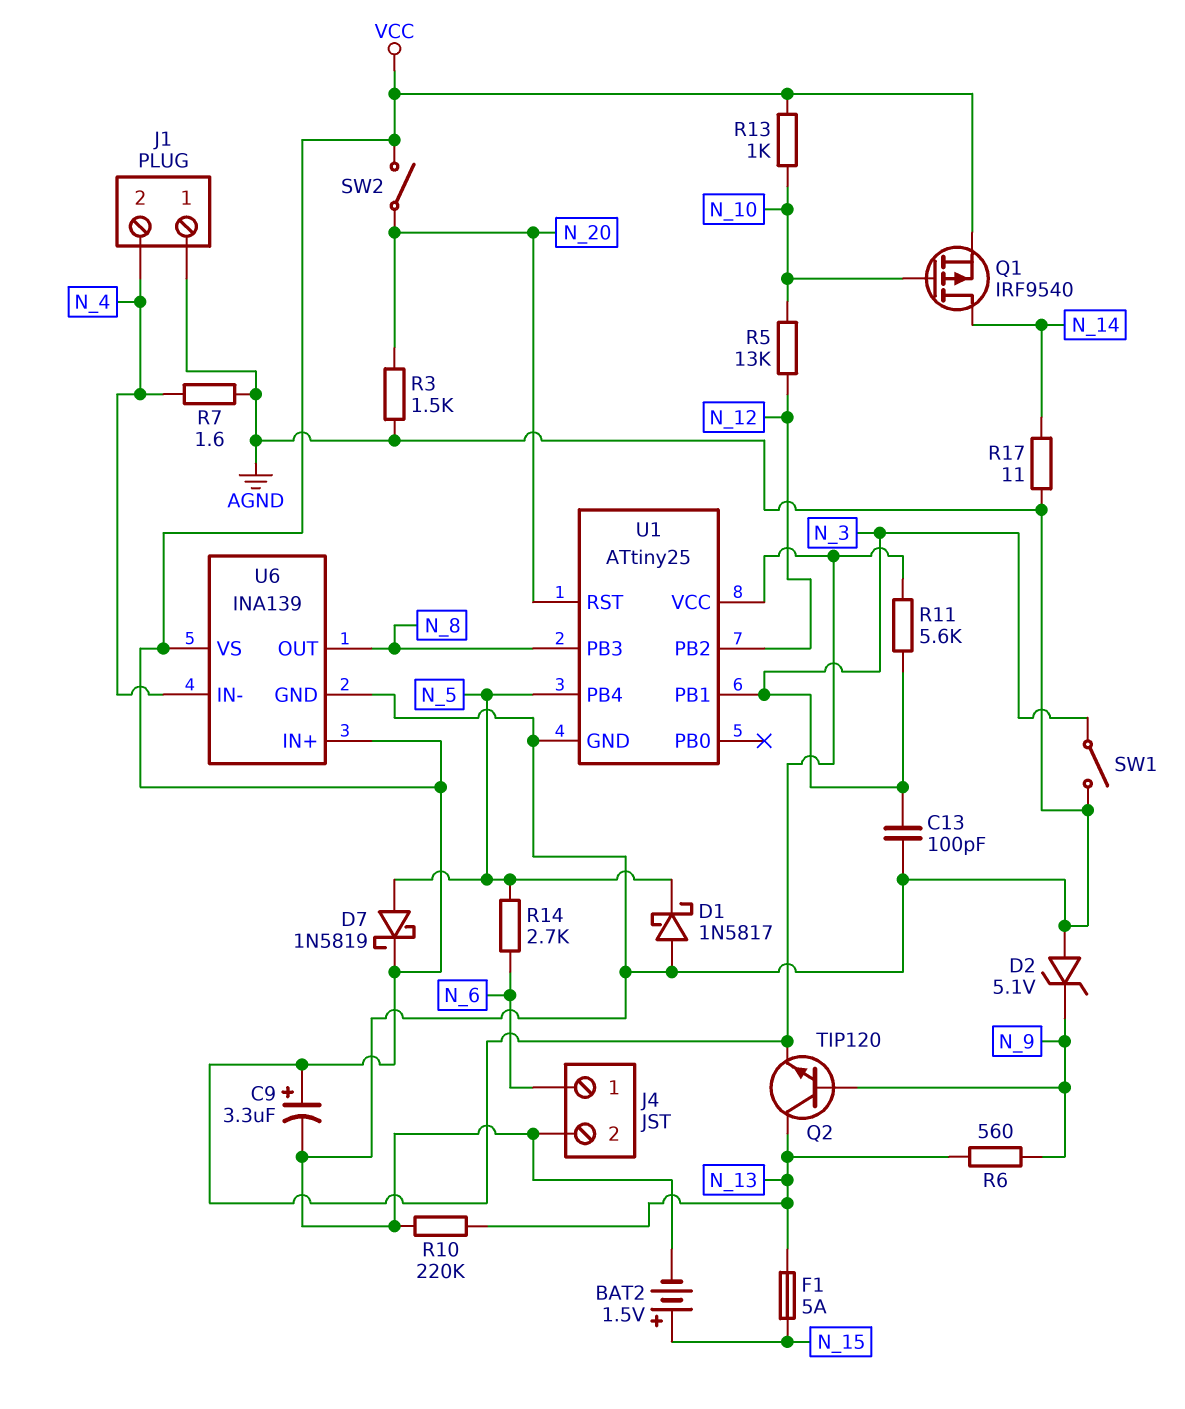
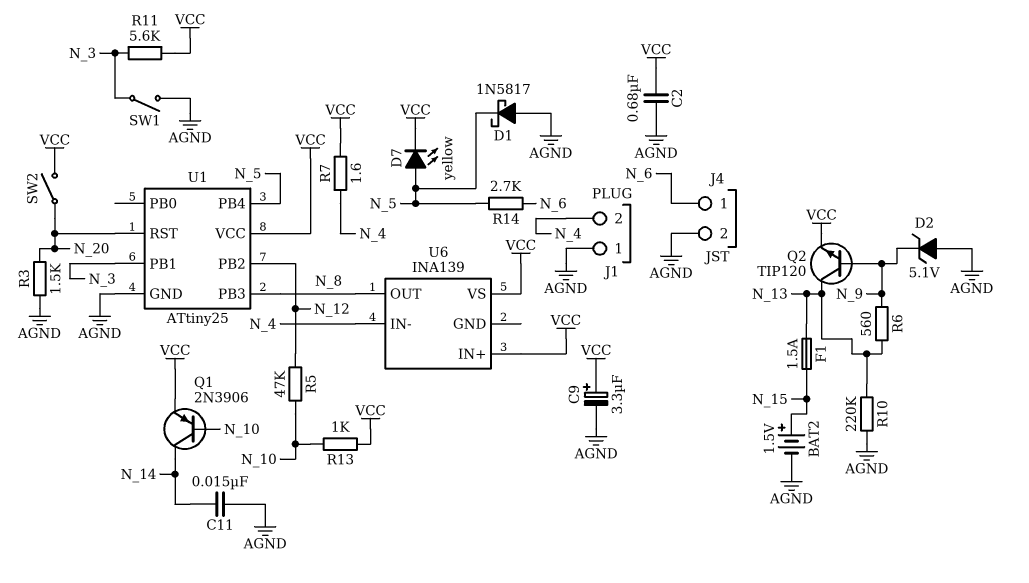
C2: none -> 680nF (AGND, VCC)
C11: none -> 15nF (AGND, N_14)
C13: 100pF (AGND, N_3) -> none
D7: schottky 1N5819 (A N_5, K VCC) -> LED yellow (A N_5, K VCC)
F1: 5A (N_13, N_15) -> 1.5A (N_13, N_15)
Q1: PMOS IRF9540 (G N_10, D N_14, S VCC) -> PNP 2N3906 (B N_10, C N_14, E VCC)
R5: 13k (N_10, N_12) -> 47k (N_10, N_12)
R7: 1.6 (AGND, N_4) -> 1.6 (N_4, VCC)
R17: 11 (AGND, N_14) -> none
U6 pin GND: AGND -> none

